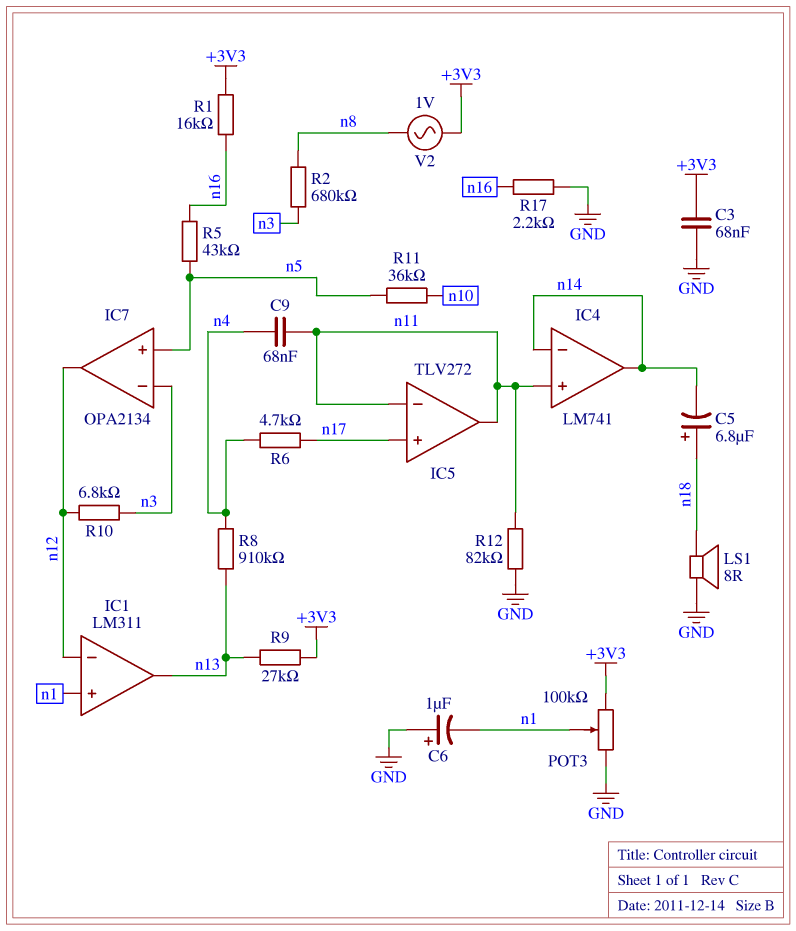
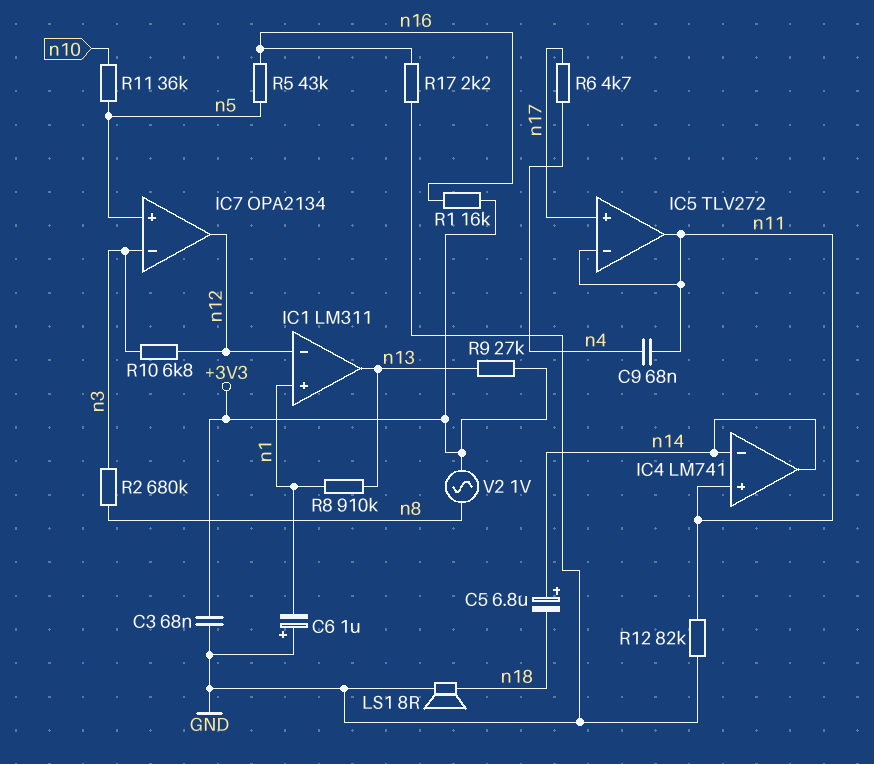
C5: 6.8uF (plus n18, minus n14) -> 6.8uF (plus n14, minus n18)
POT3: 100k (+3V3, GND, wiper n1) -> none
R8: 910k (n4, n13) -> 910k (n1, n13)

